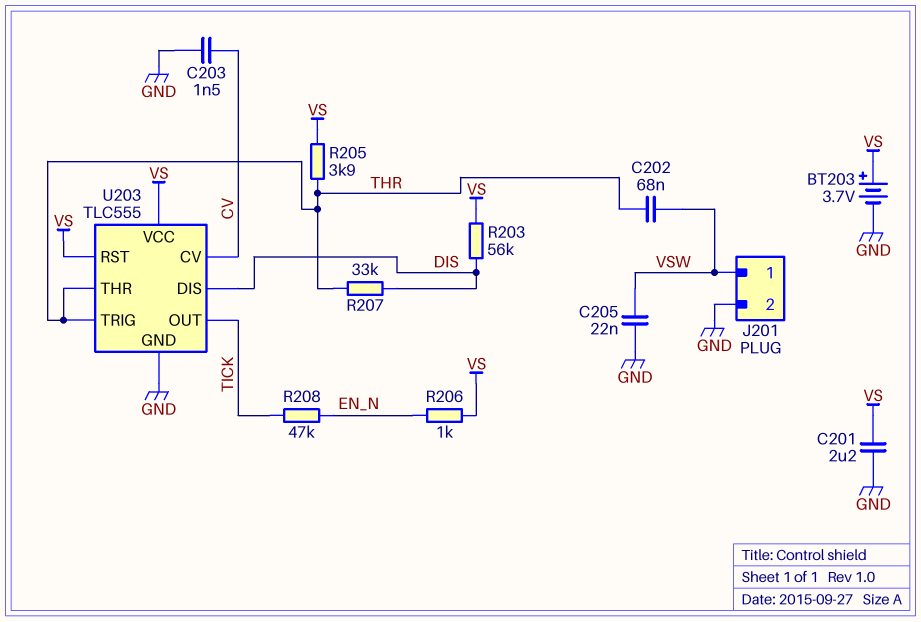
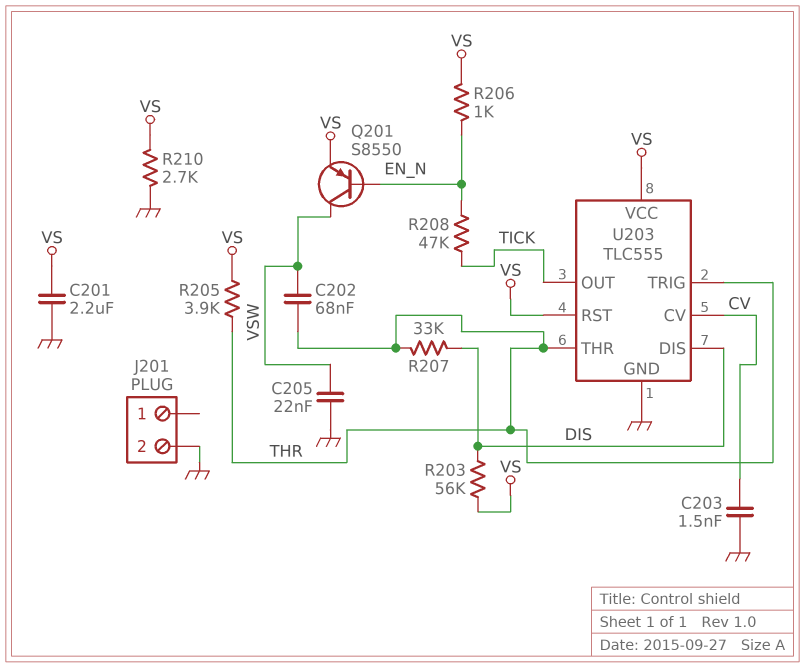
BT203: 3.7V (plus VS, minus GND) -> none
J201 pin 1: VSW -> none
Q201: none -> PNP S8550 (B EN_N, C VSW, E VS)
R210: none -> 2.7k (GND, VS)

